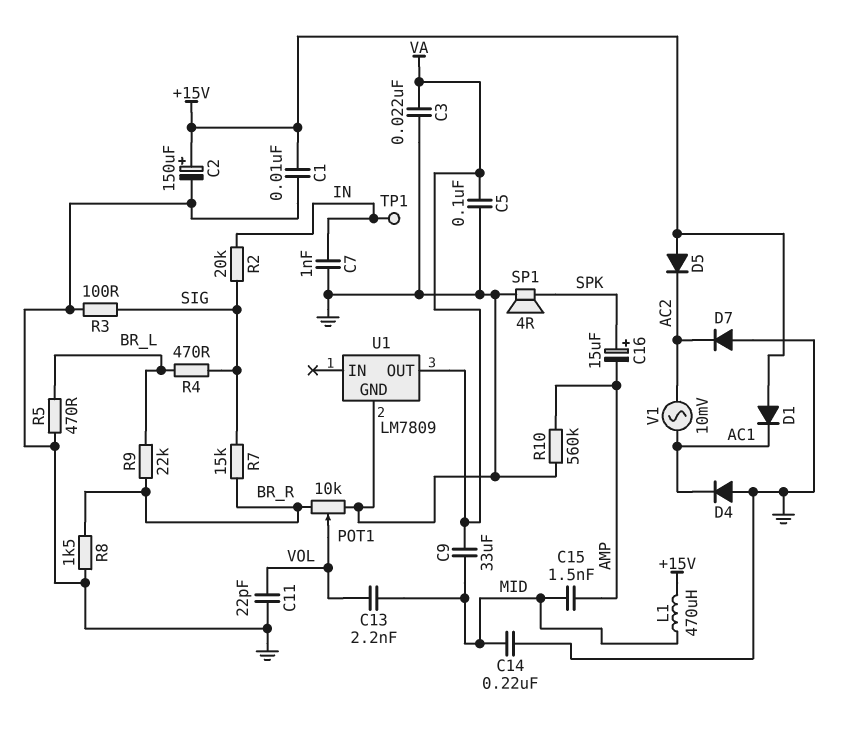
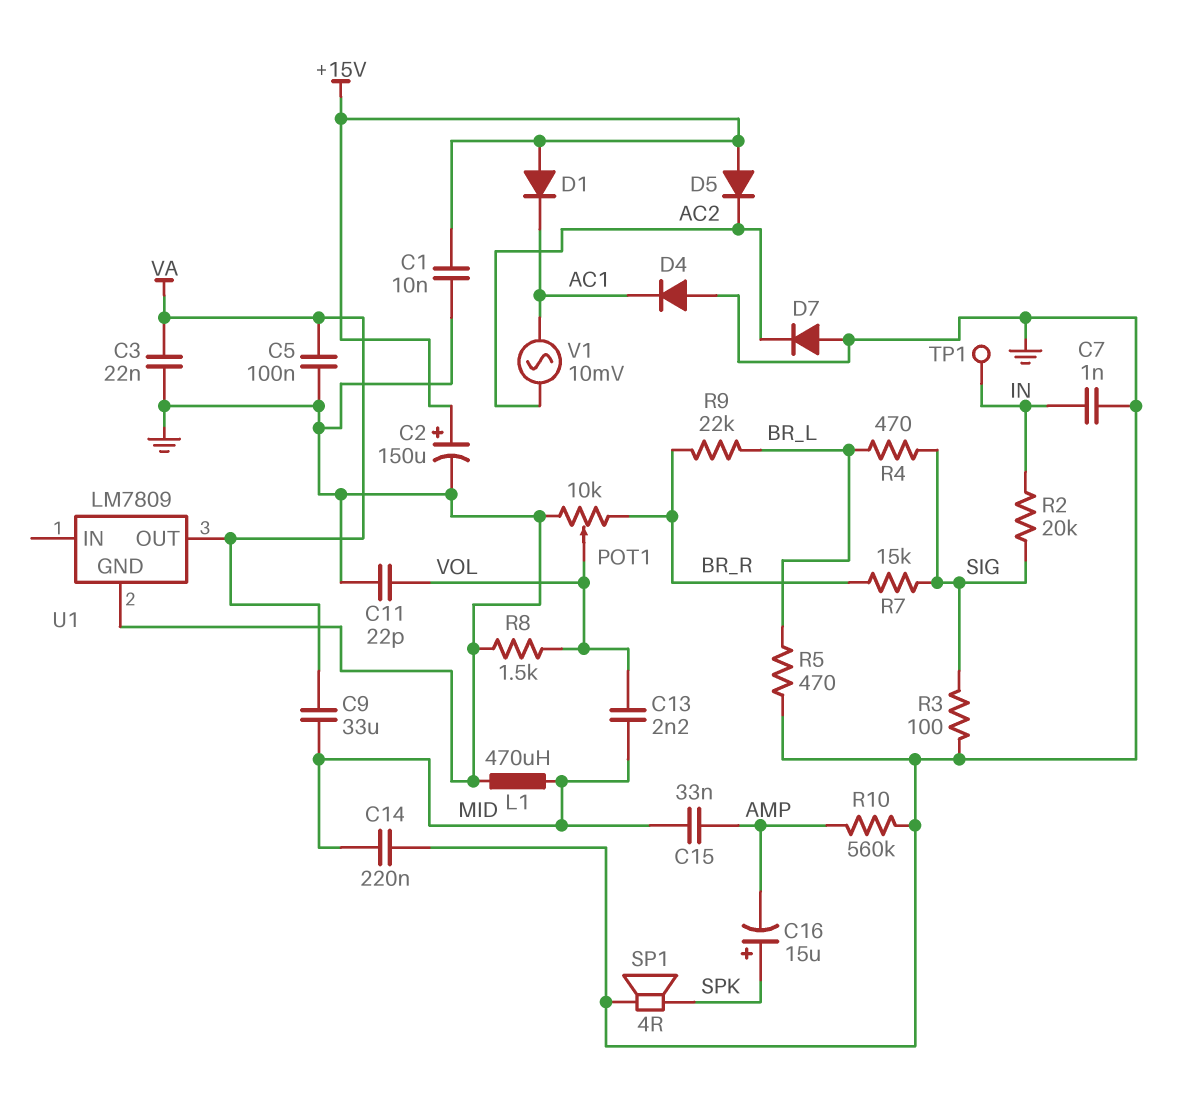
C15: 1.5nF (AMP, MID) -> 33nF (AMP, MID)
L1: 470uH (+15V, MID) -> 470uH (GND, MID)
R8: 1.5k (BR_R, GND) -> 1.5k (GND, VOL)

